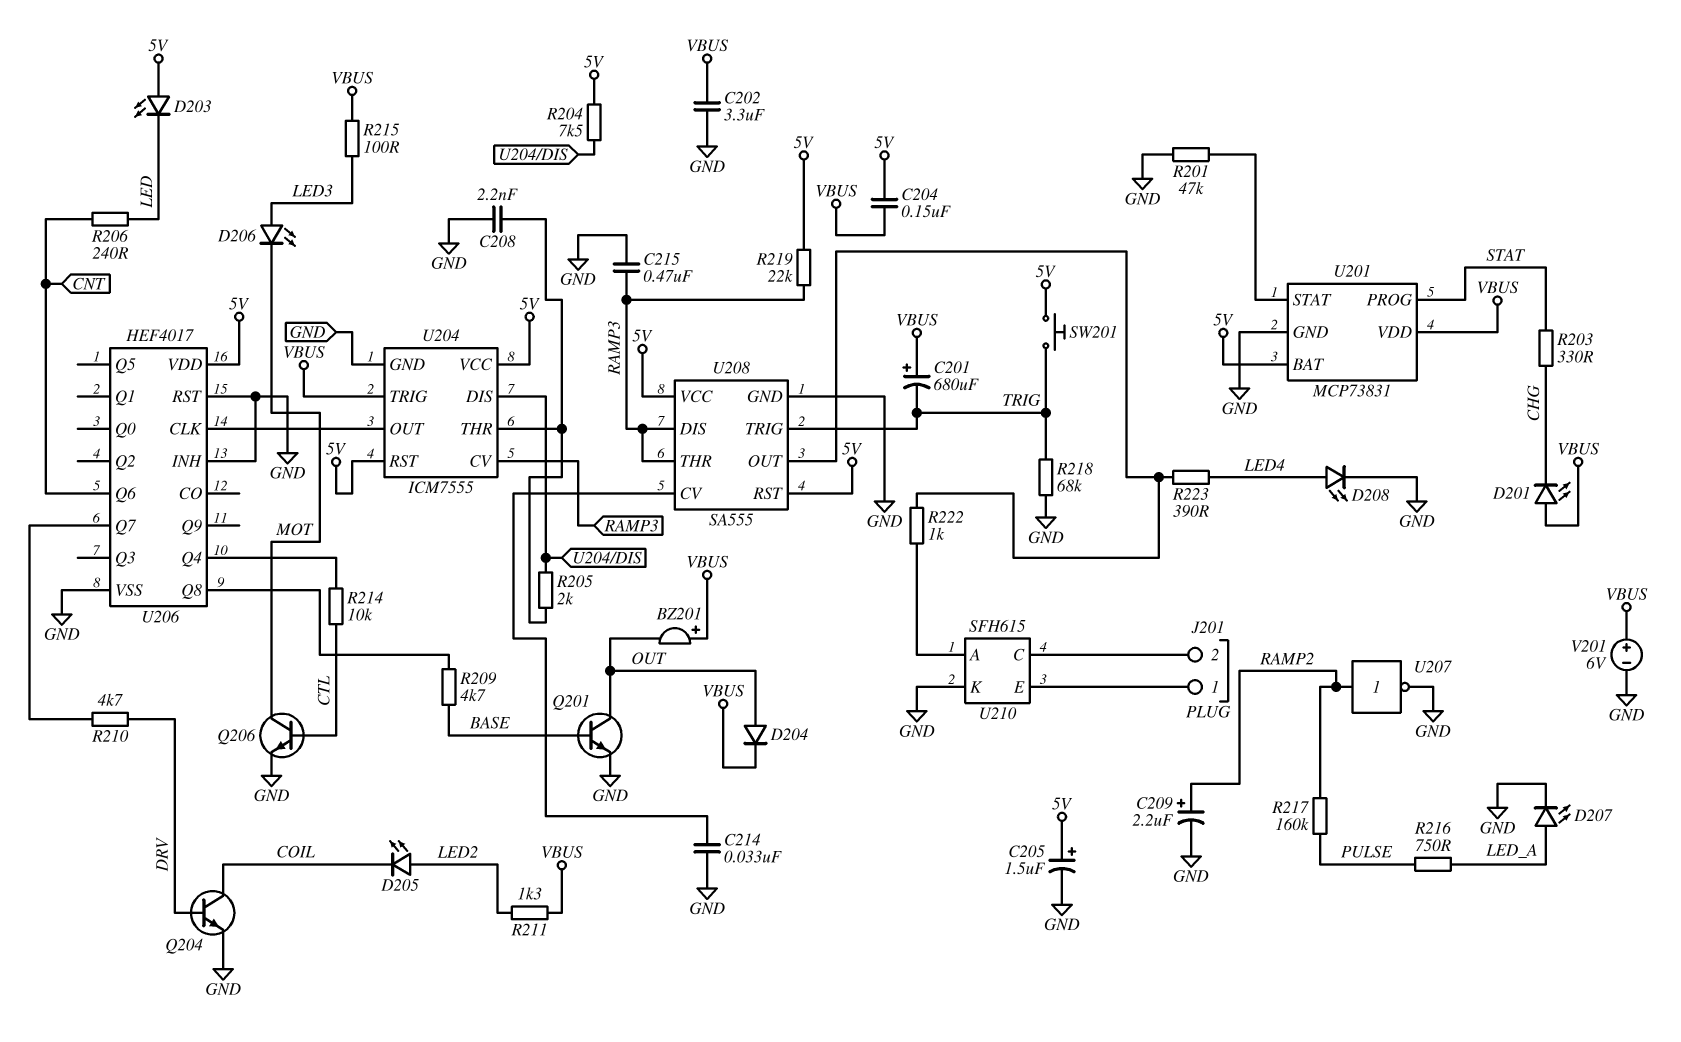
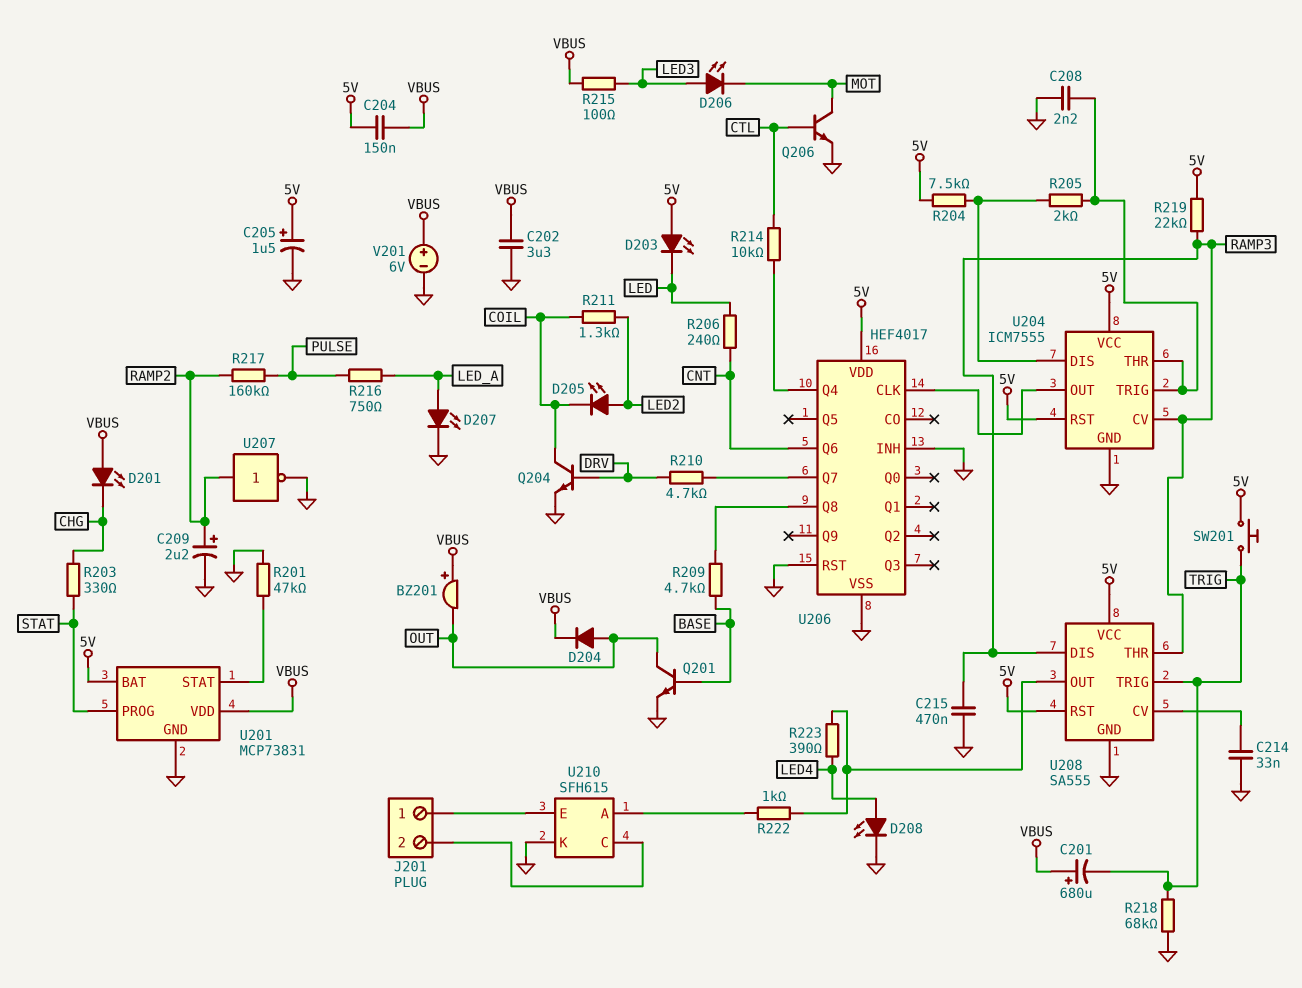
R211: 1.3k (LED2, VBUS) -> 1.3k (COIL, LED2)
U204 pin TRIG: VBUS -> U204/THR

